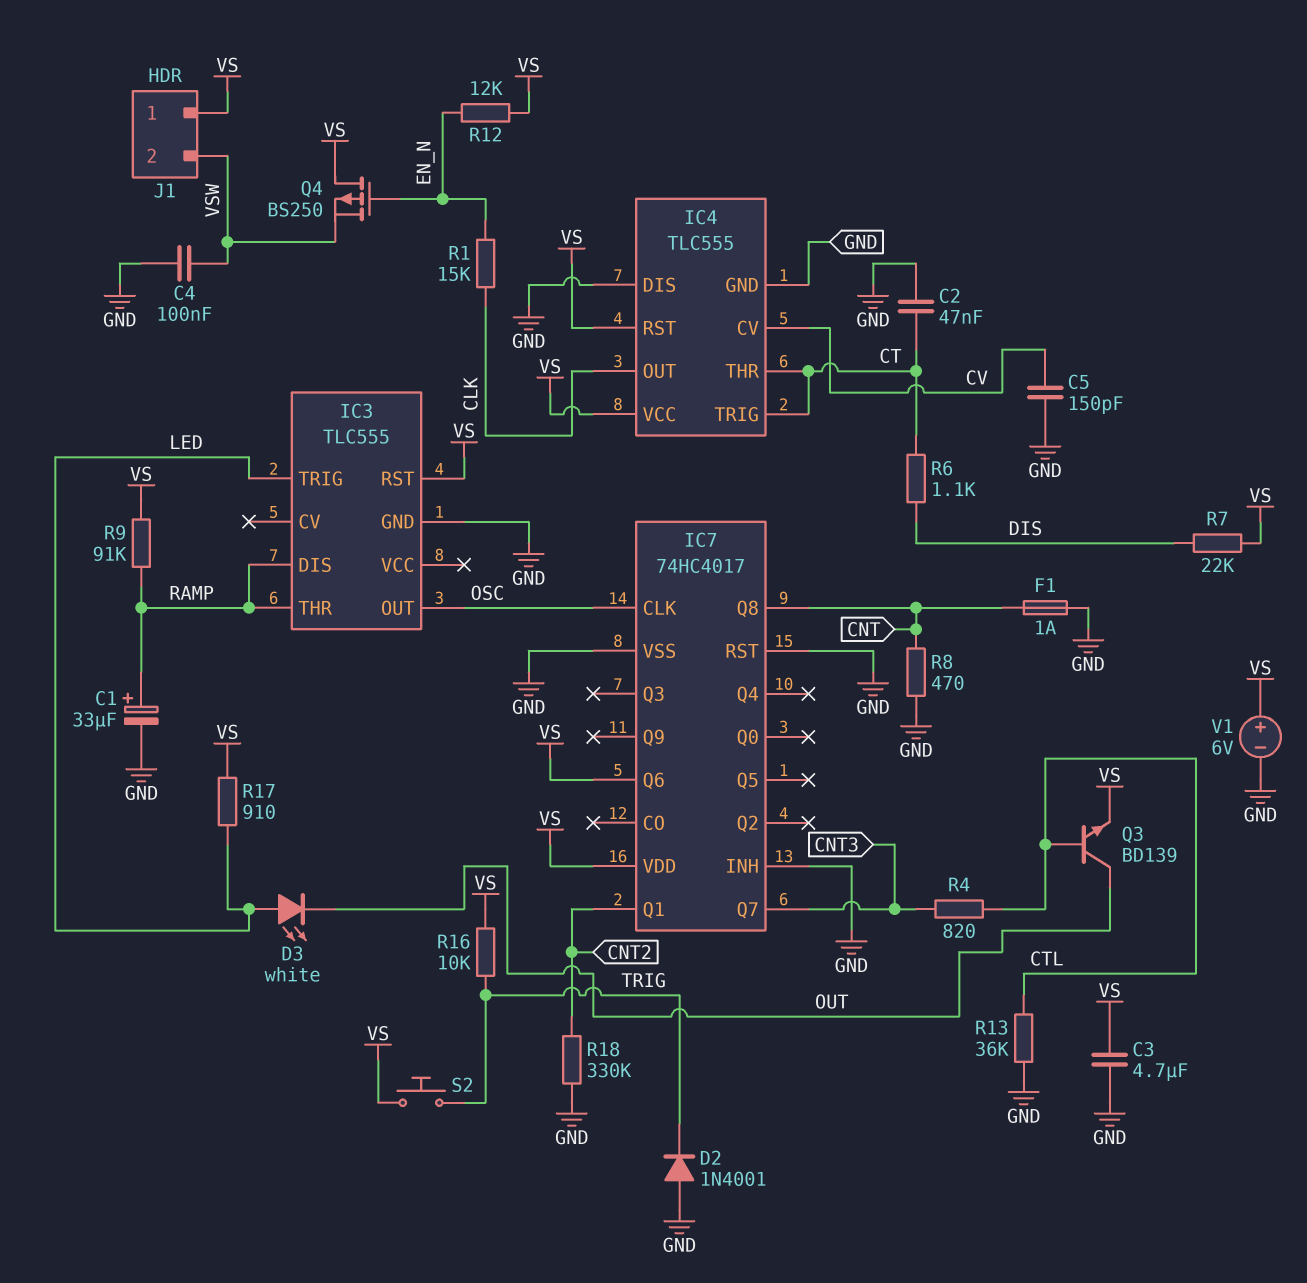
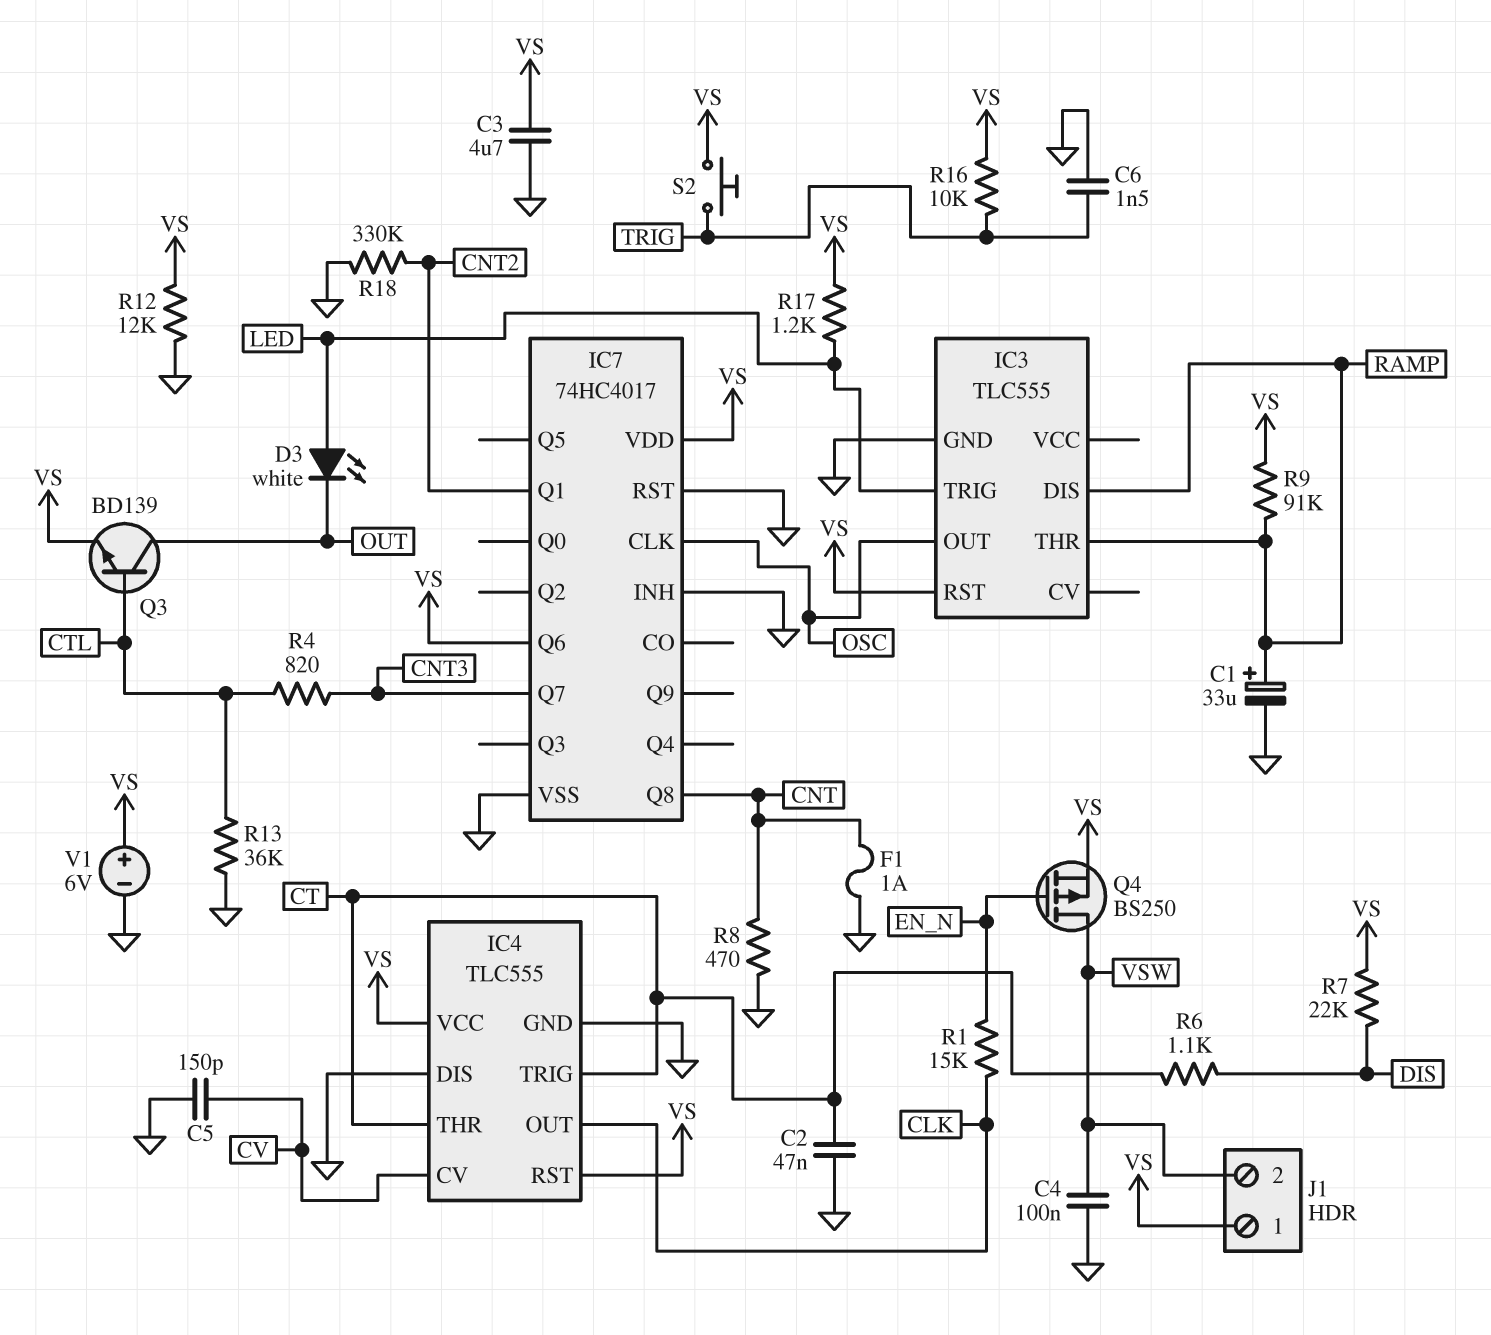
C6: none -> 1.5nF (GND, TRIG)
D2: diode 1N4001 (A GND, K TRIG) -> none
Q4: PMOS BS250 (G EN_N, D VS, S VSW) -> PMOS BS250 (G EN_N, D VSW, S VS)
R12: 12k (EN_N, VS) -> 12k (GND, VS)
R17: 910 (LED, VS) -> 1.2k (LED, VS)

